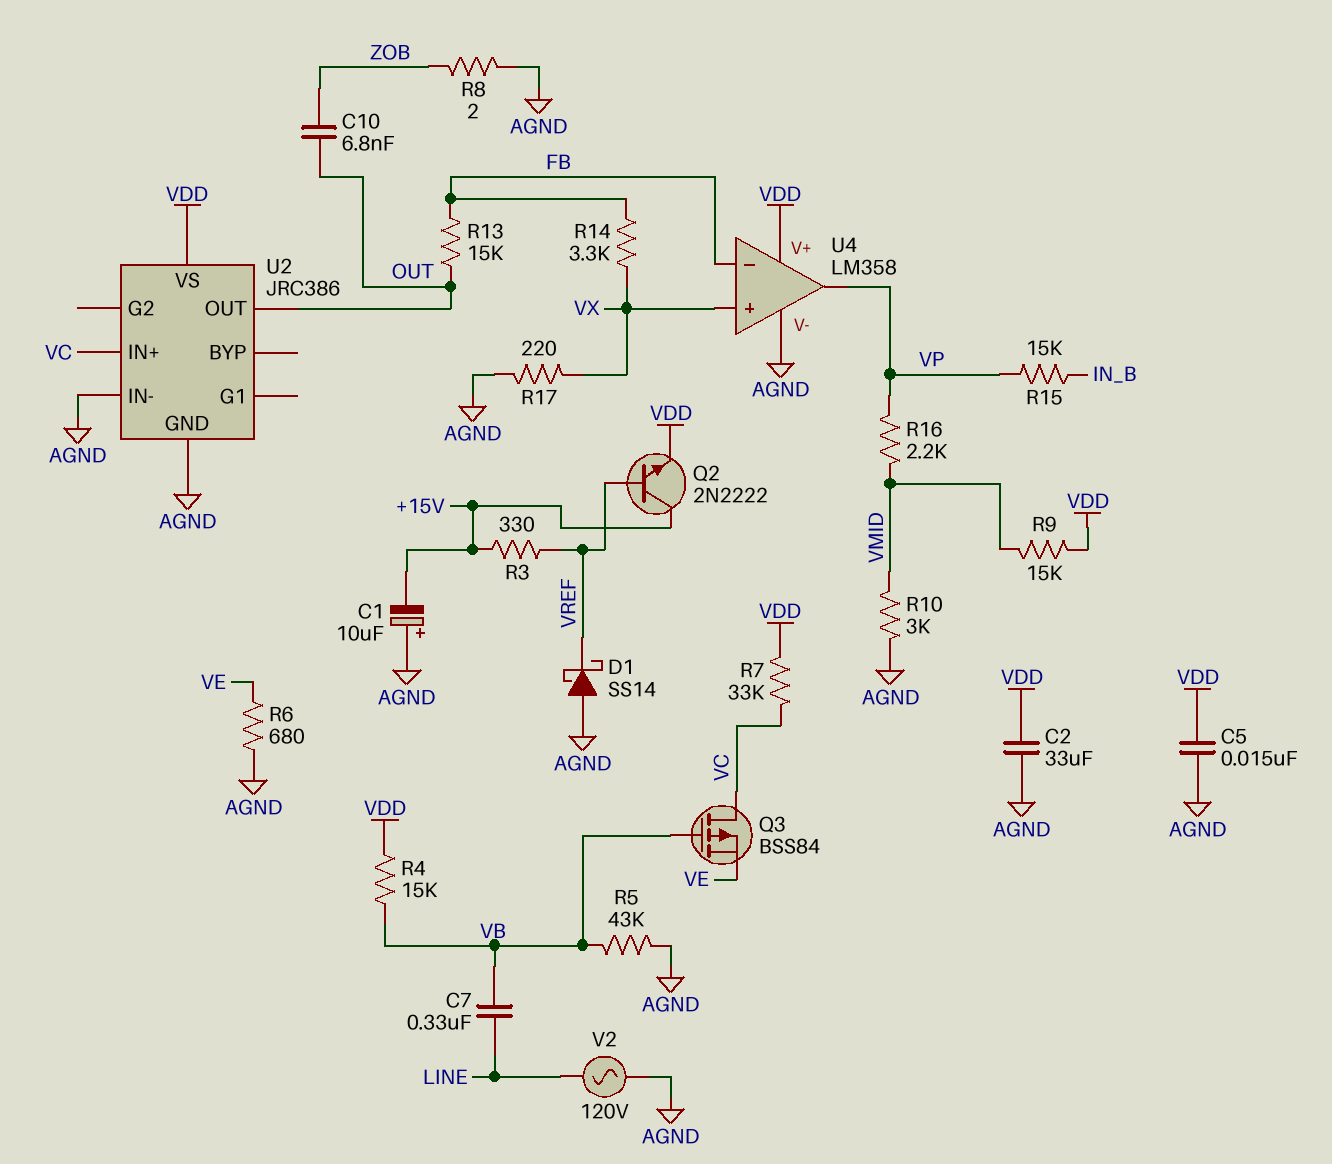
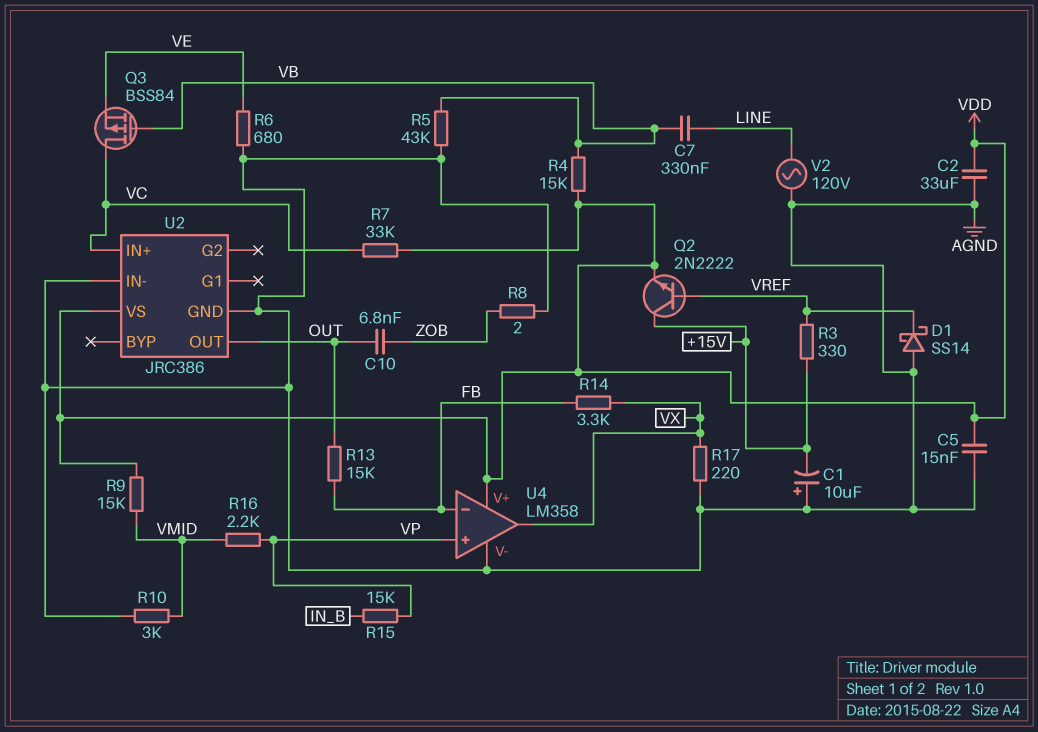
U4 pin in+: VX -> VP
U4 pin out: VP -> VX

